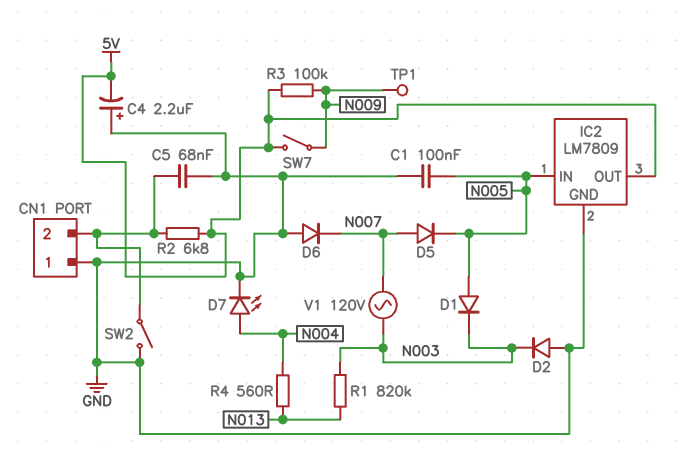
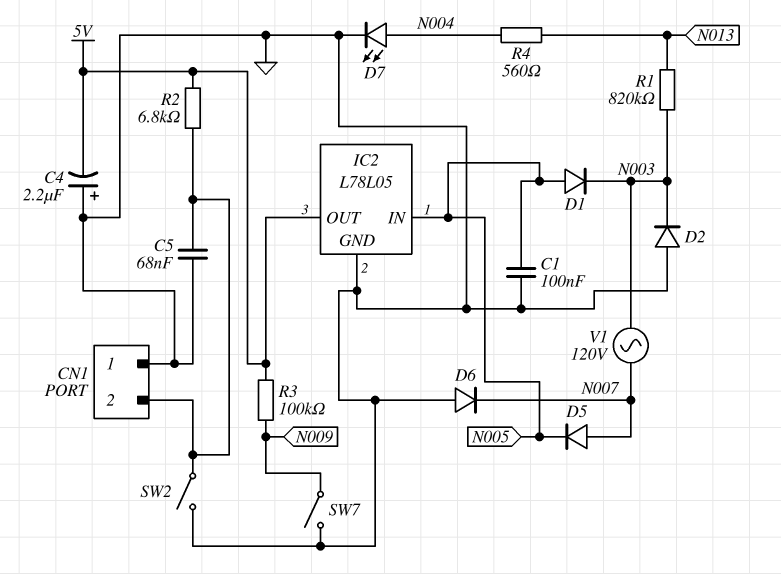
IC2: LM7809 -> L78L05
SW7: switch (5V, N009) -> switch (GND, N009)
TP1: test point (N009) -> none

